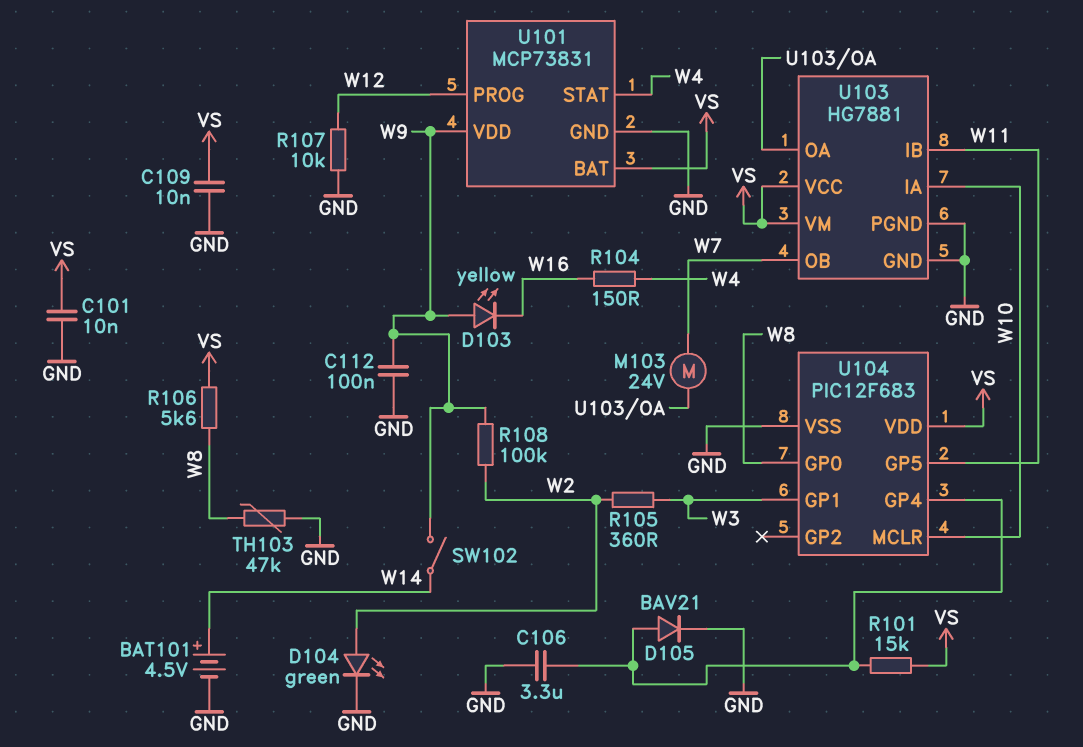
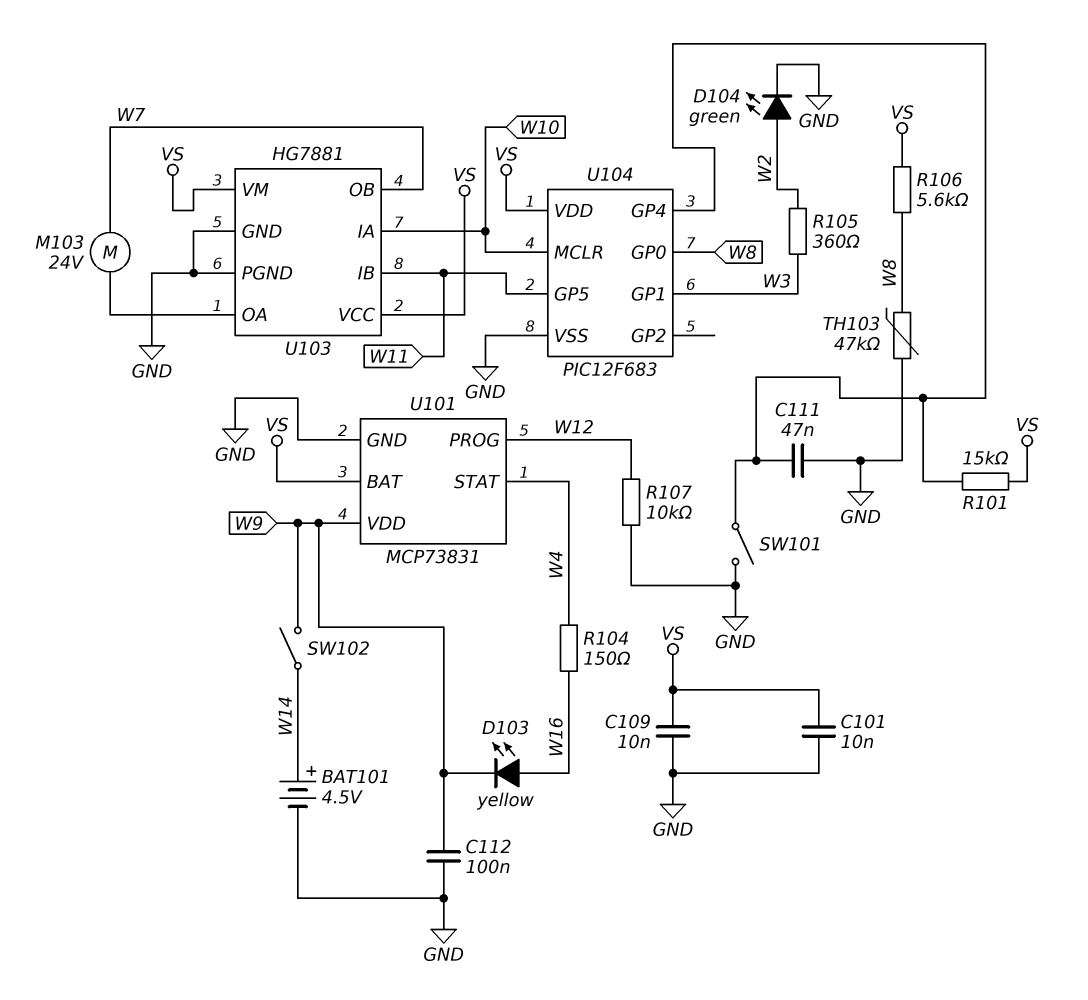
C106: 3.3uF (GND, U104/GP4) -> none
C111: none -> 47nF (GND, U104/GP4)
D103: LED yellow (A W9, K W16) -> LED yellow (A W16, K W9)
D105: diode BAV21 (A U104/GP4, K GND) -> none
R108: 100k (W2, W9) -> none
SW101: none -> switch (GND, U104/GP4)

